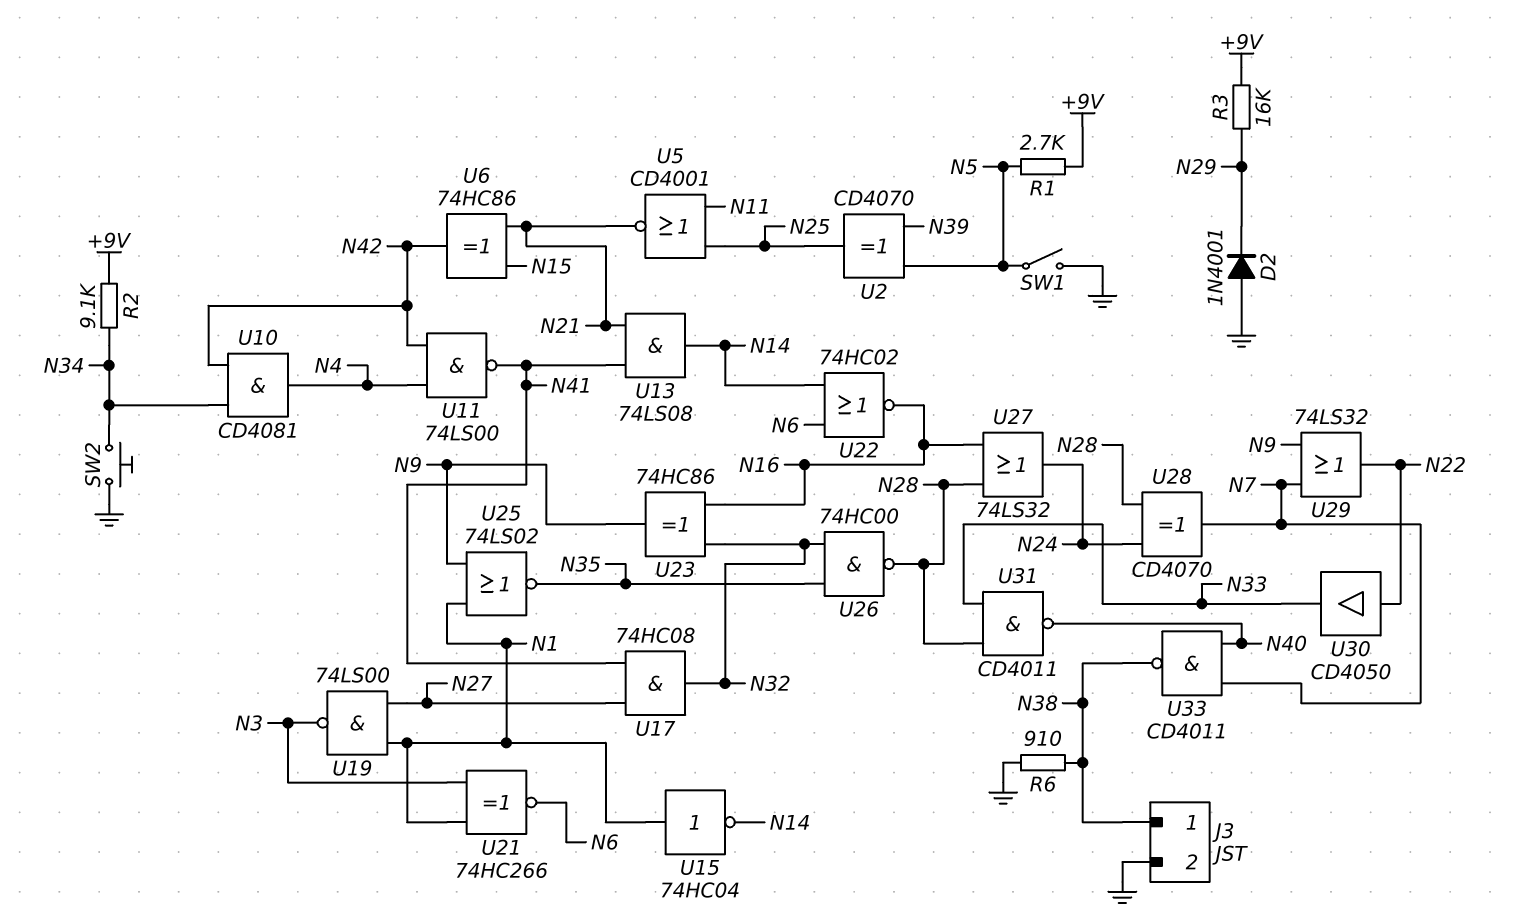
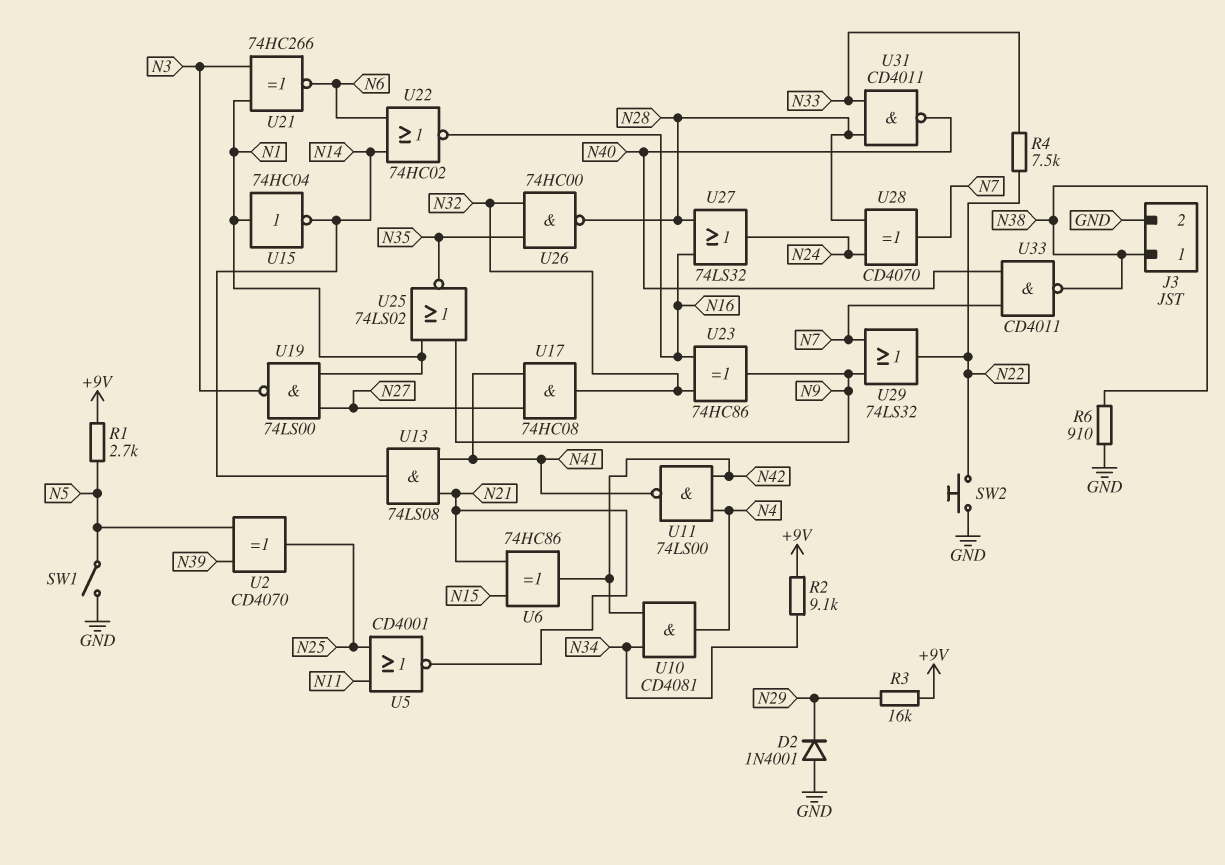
R4: none -> 7.5k (N22, N33)
SW2: button (GND, N34) -> button (GND, N22)
U30: buffer CD4050 (in N22, out N33) -> none

